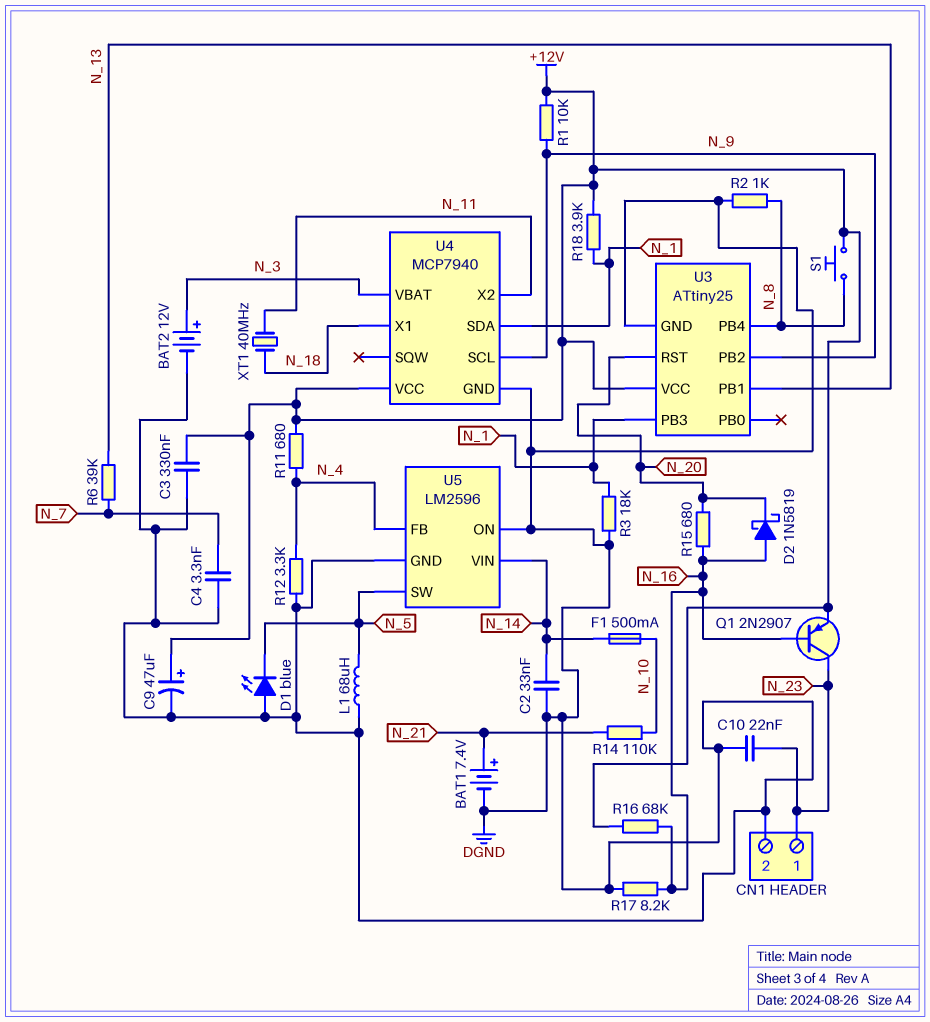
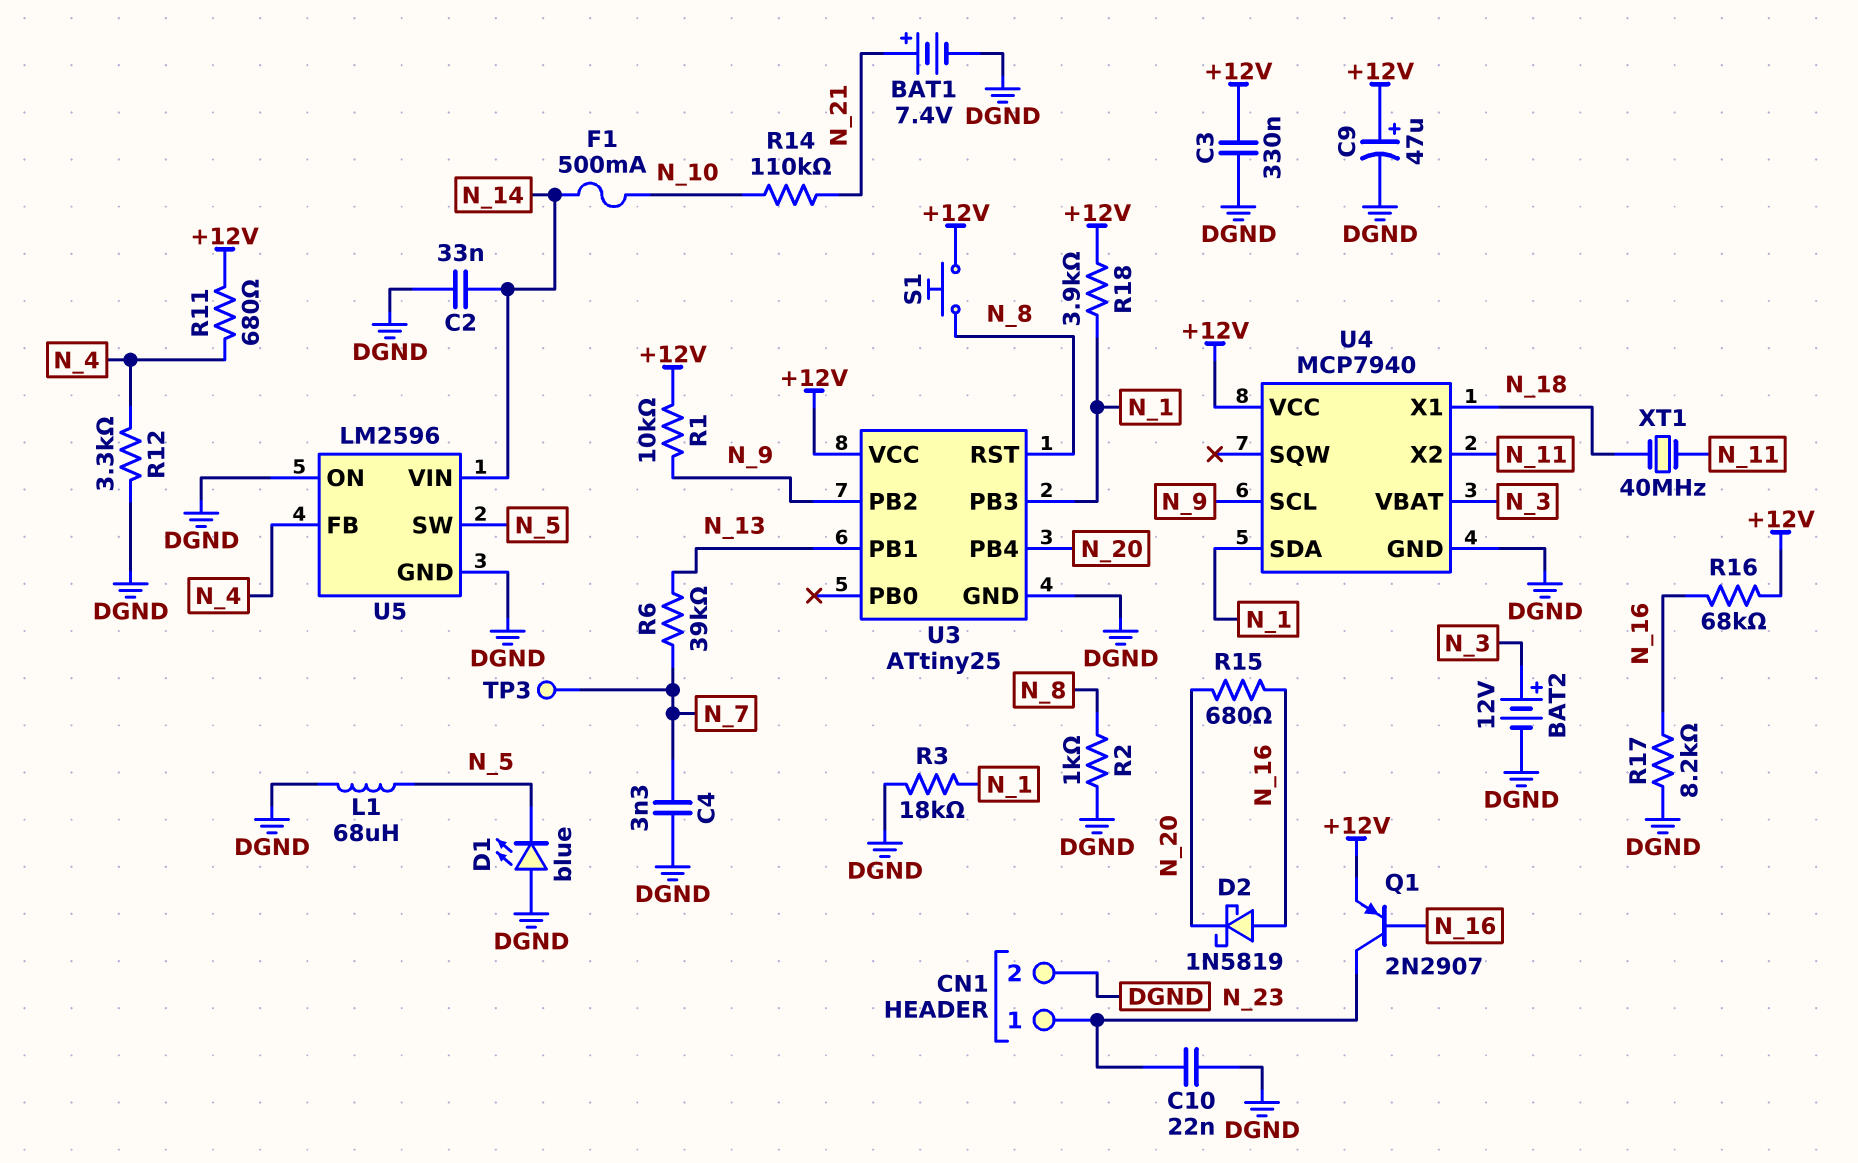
TP3: none -> test point (N_7)
U3 pin PB4: N_8 -> N_20
U3 pin RST: N_20 -> N_8

